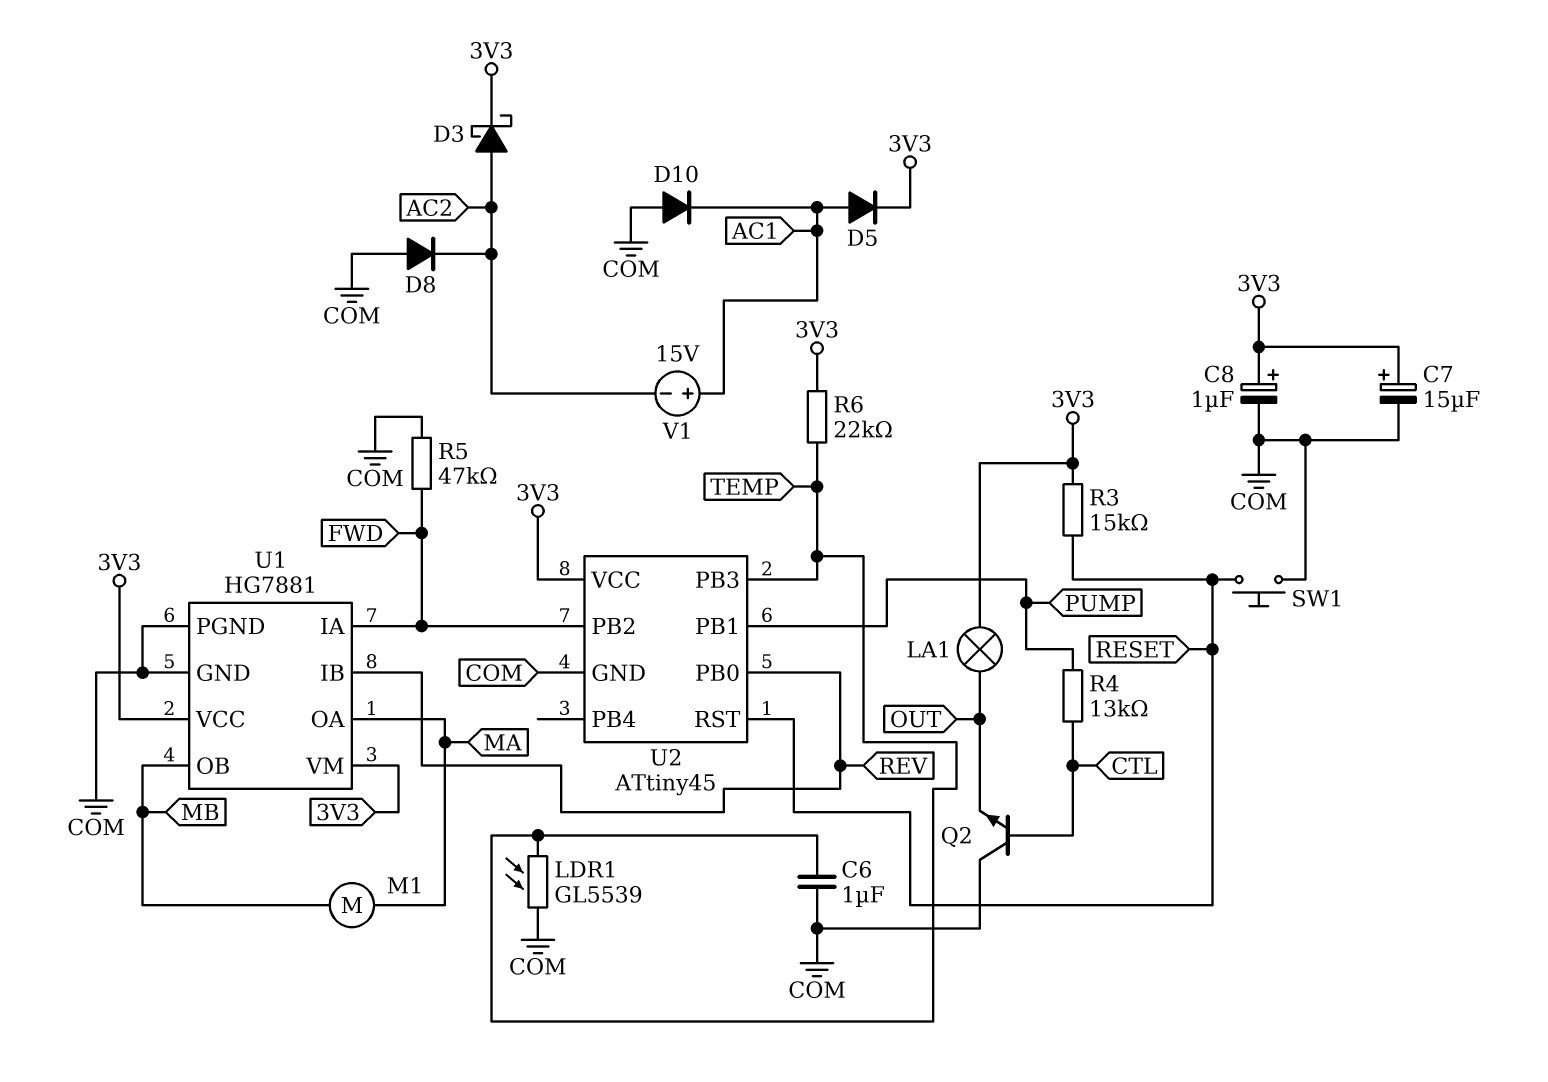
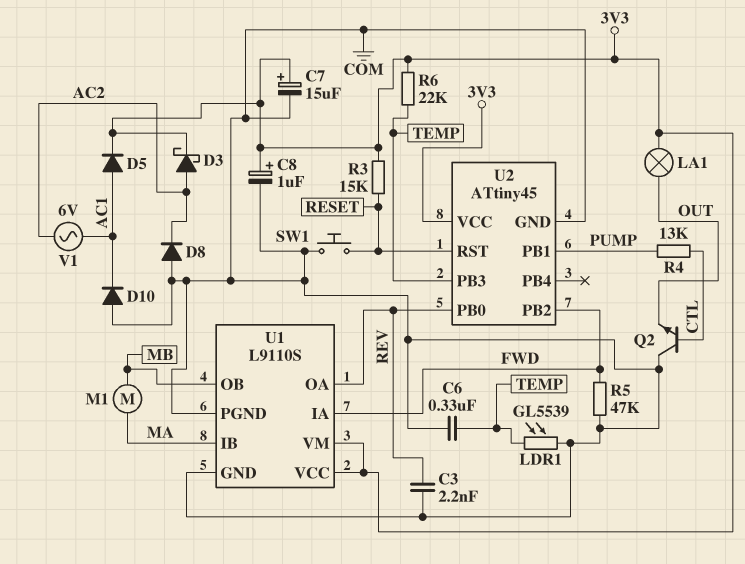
C3: none -> 2.2nF (COM, REV)
C6: 1uF (COM, TEMP) -> 330nF (COM, TEMP)
U1: HG7881 -> L9110S
U1 pin IB: REV -> MA
U1 pin OA: MA -> REV
V1: 15V (plus AC1, minus AC2) -> AC 6V (AC1, AC2)

